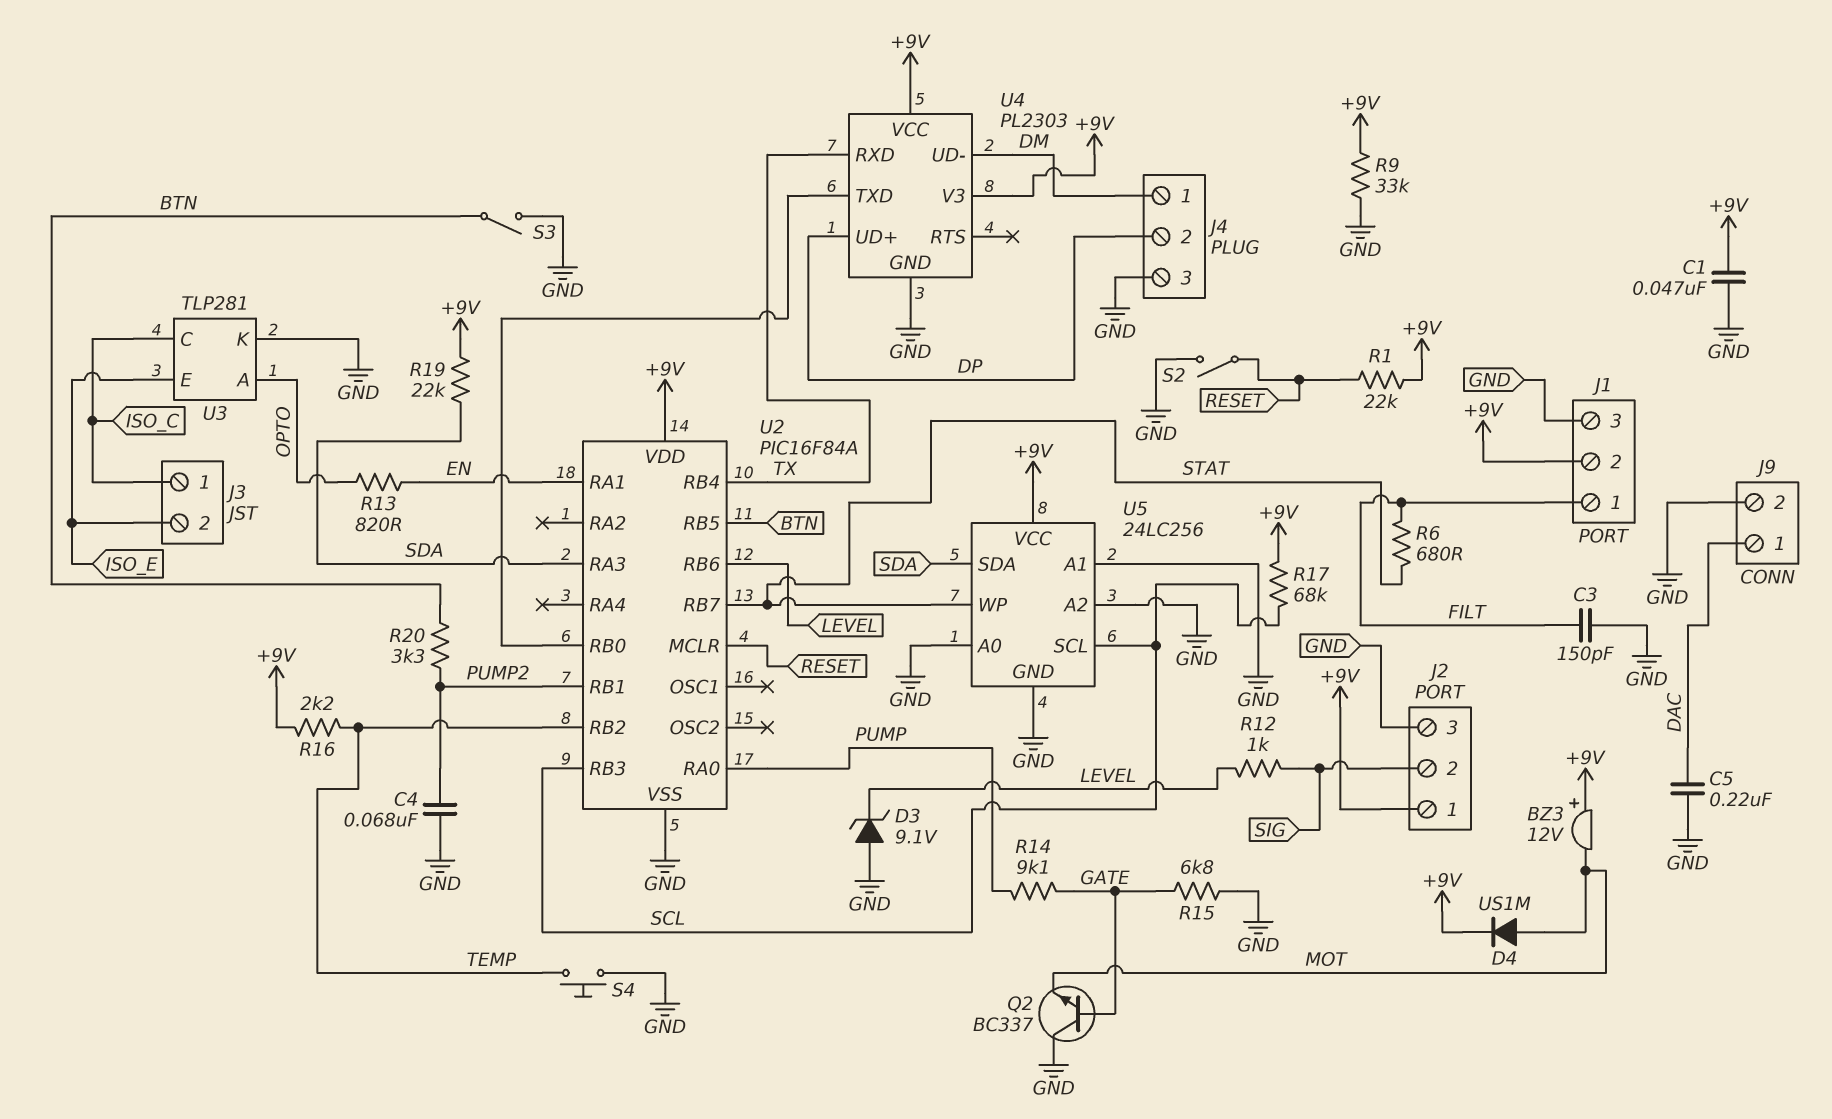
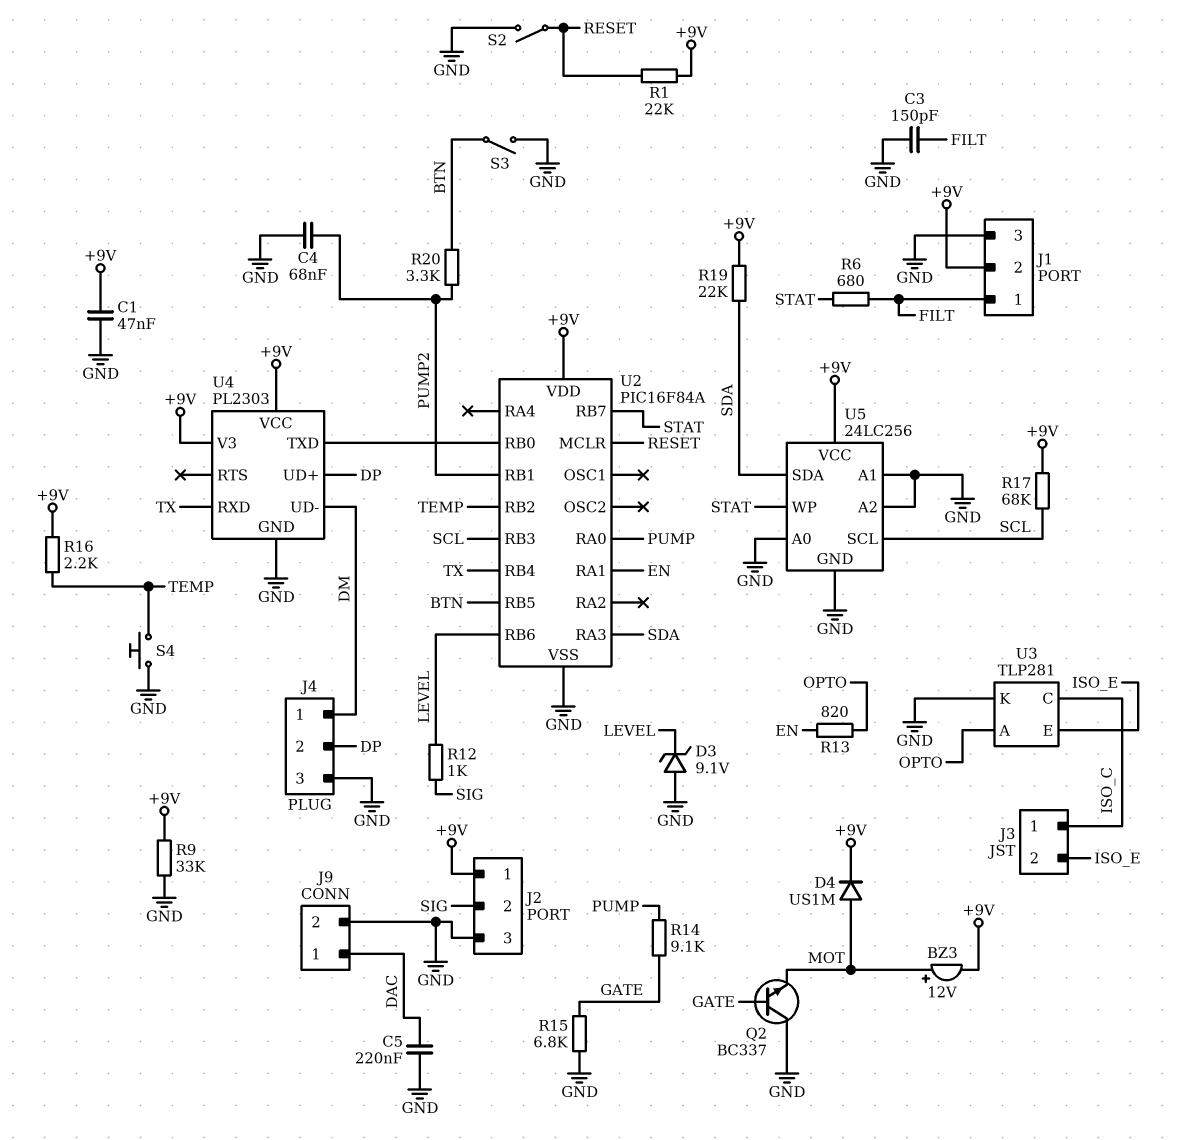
BZ3: buzzer 12V (plus +9V, minus MOT) -> buzzer 12V (plus MOT, minus +9V)

